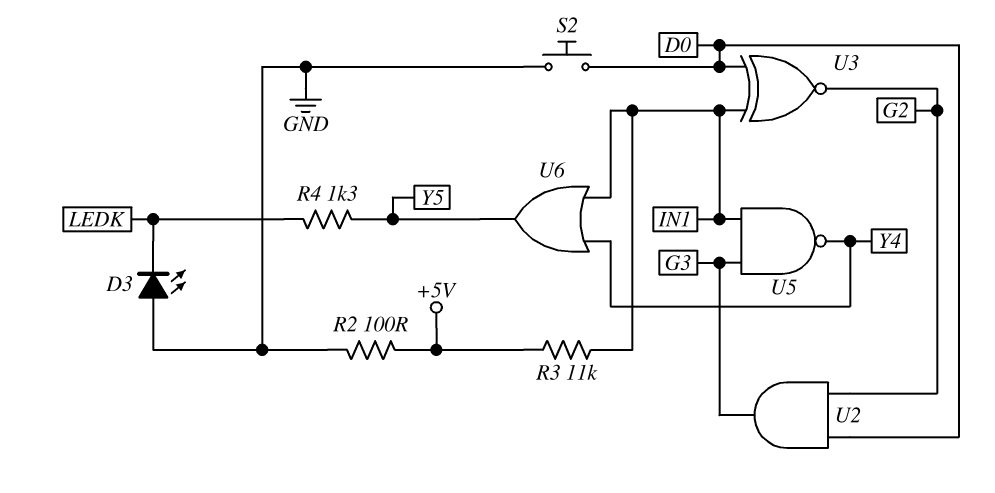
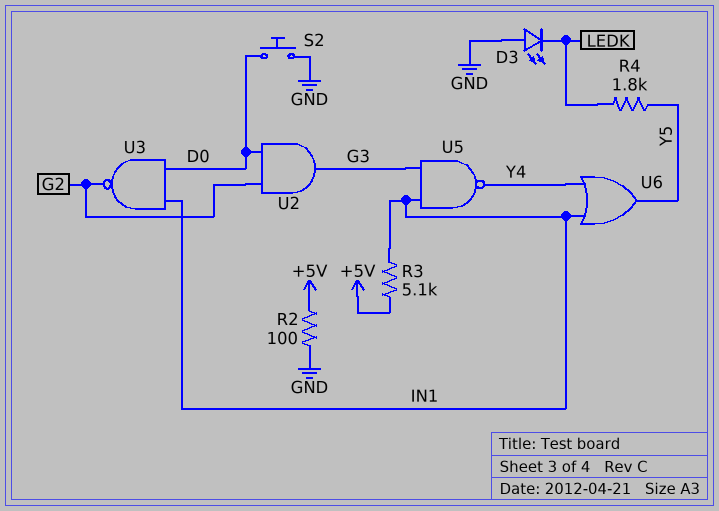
R3: 11k (+5V, IN1) -> 5.1k (+5V, IN1)
R4: 1.3k (LEDK, Y5) -> 1.8k (LEDK, Y5)
U3: XNOR (in D0, in IN1, out G2) -> NAND (in D0, in IN1, out G2)

